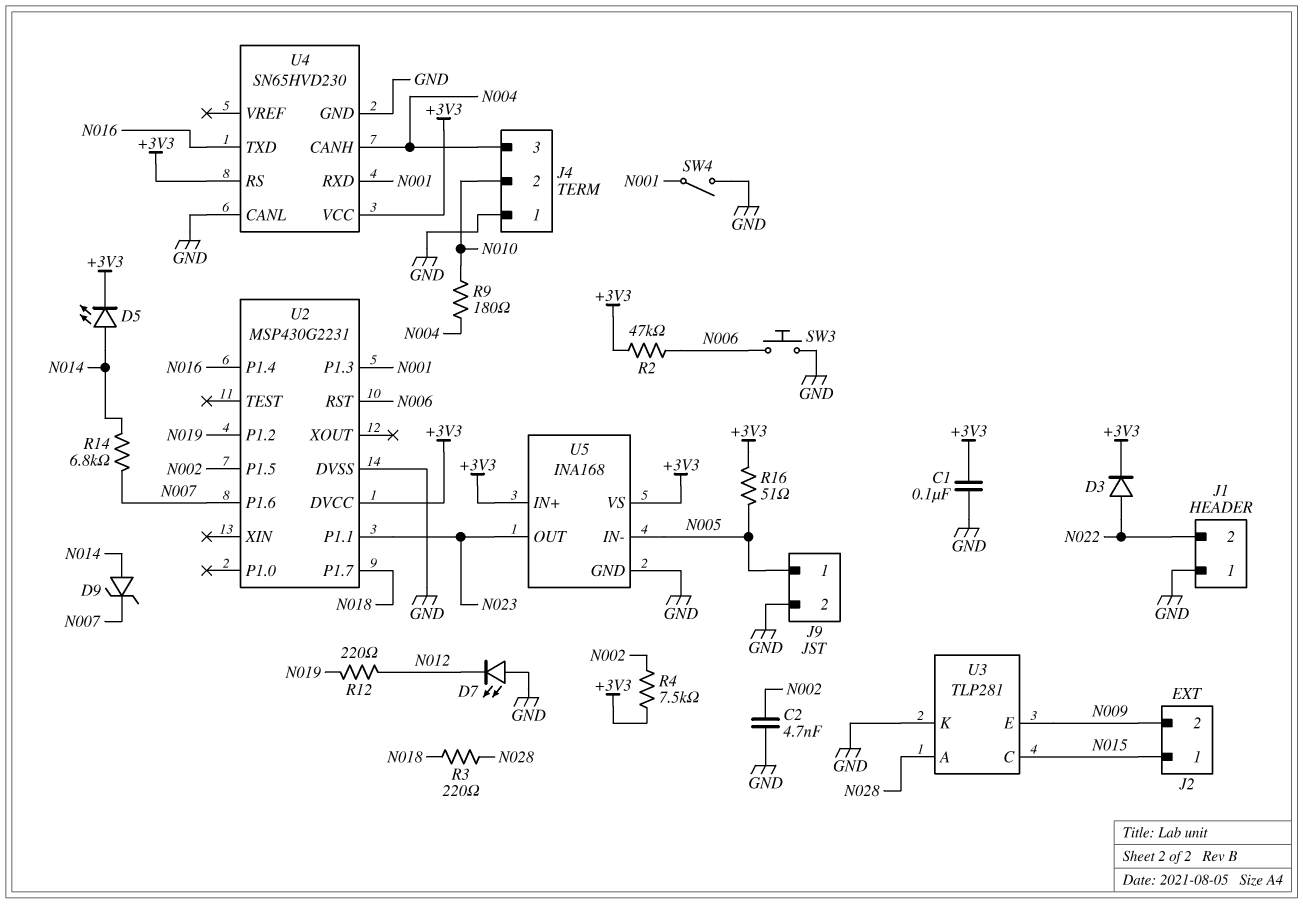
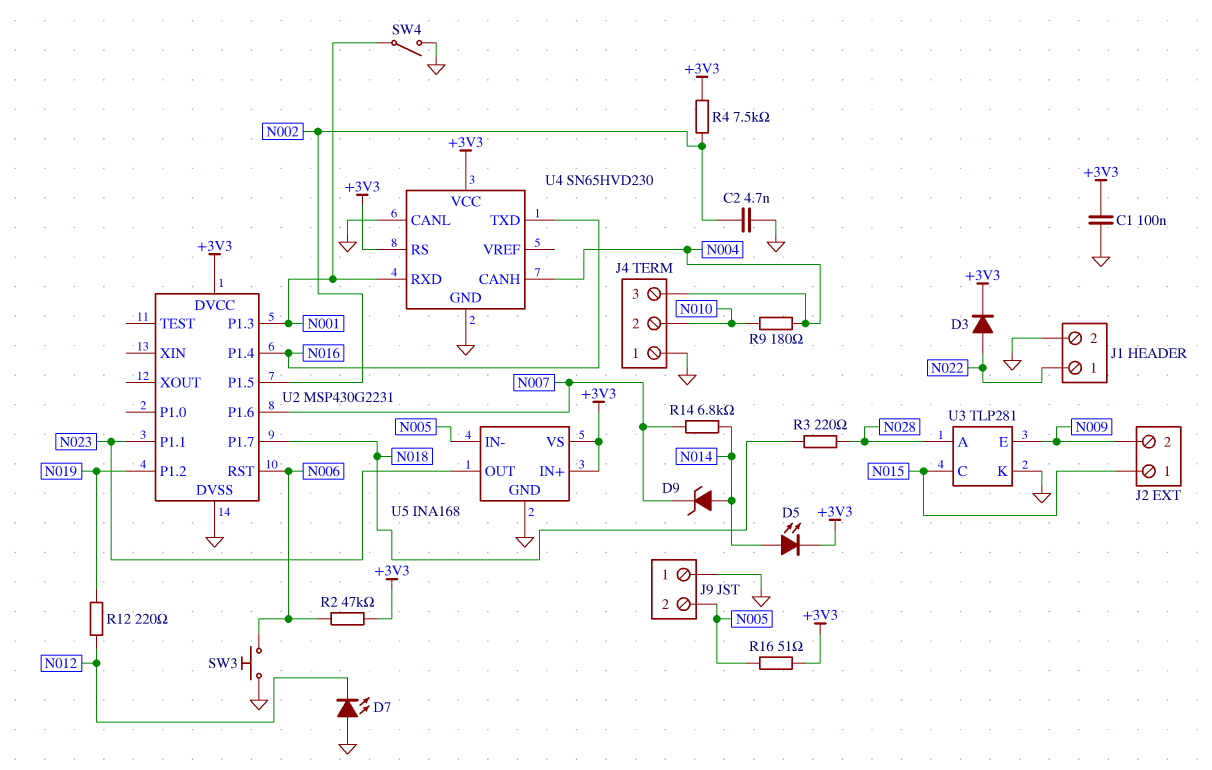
J1 pin 1: GND -> N022
J1 pin 2: N022 -> GND
J9 pin 1: N005 -> GND
J9 pin 2: GND -> N005

